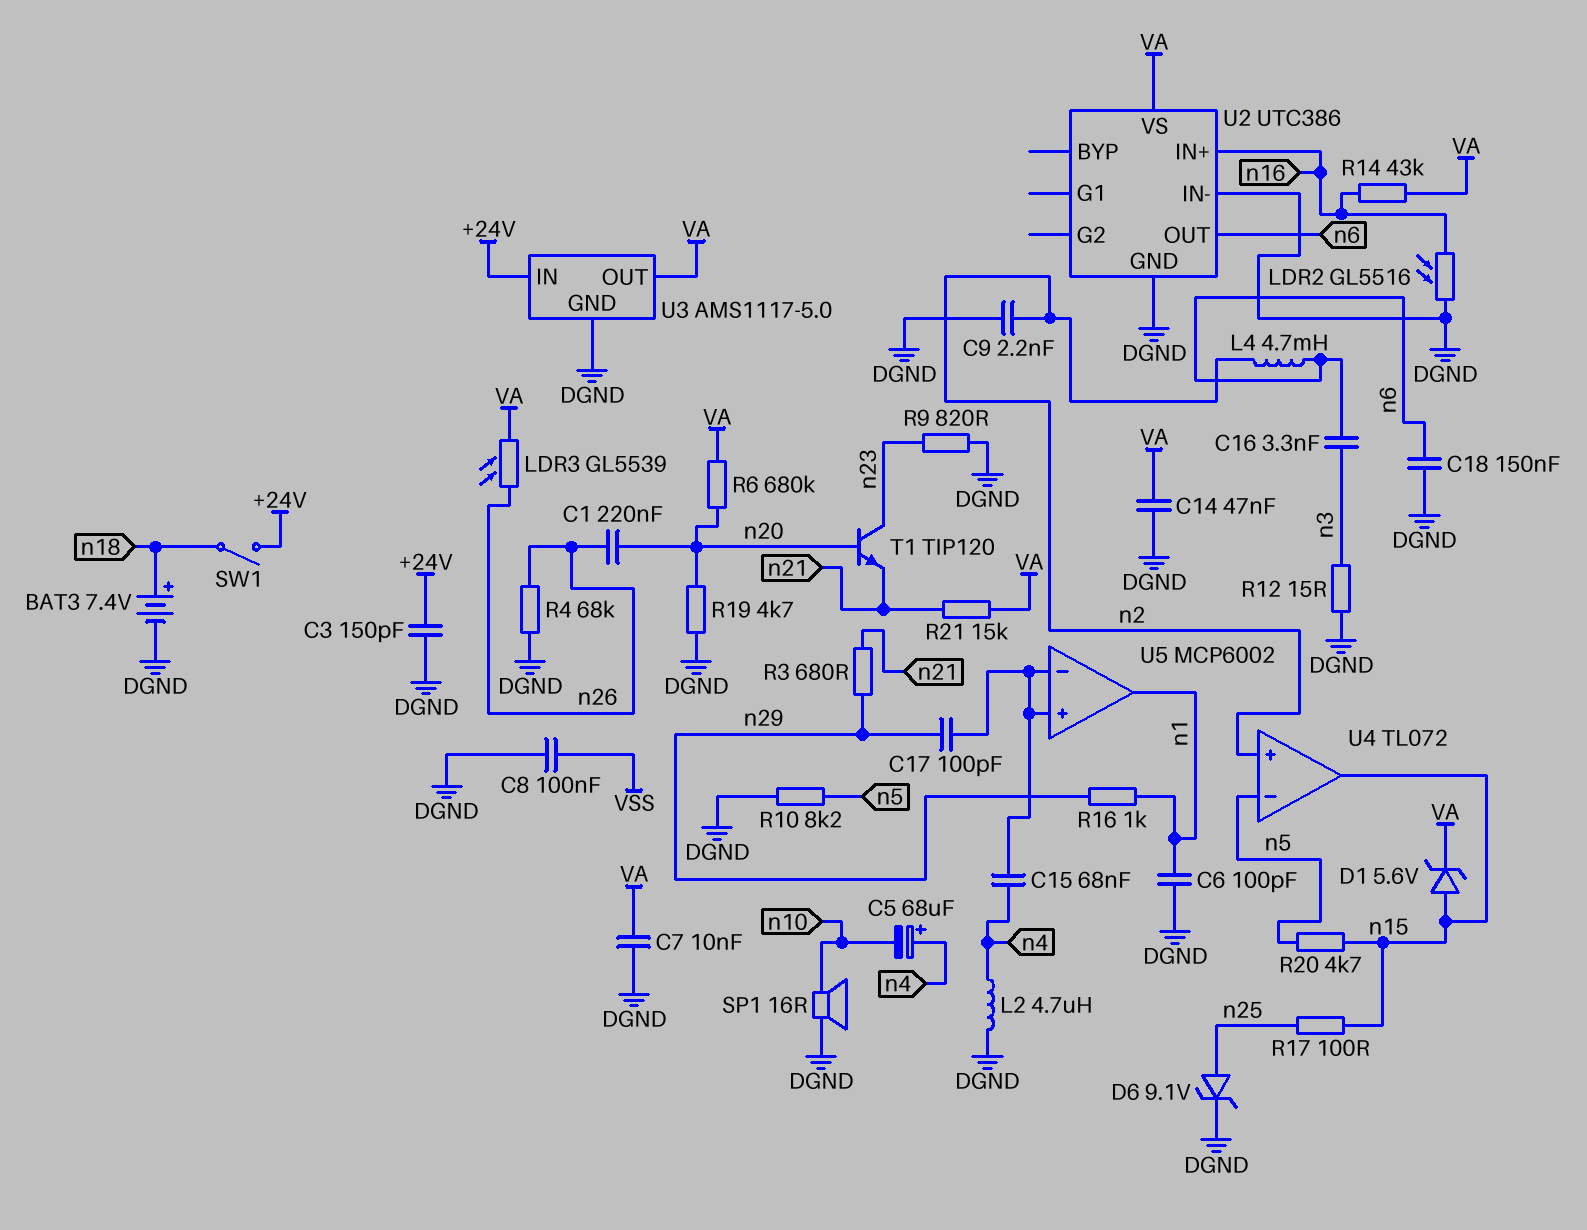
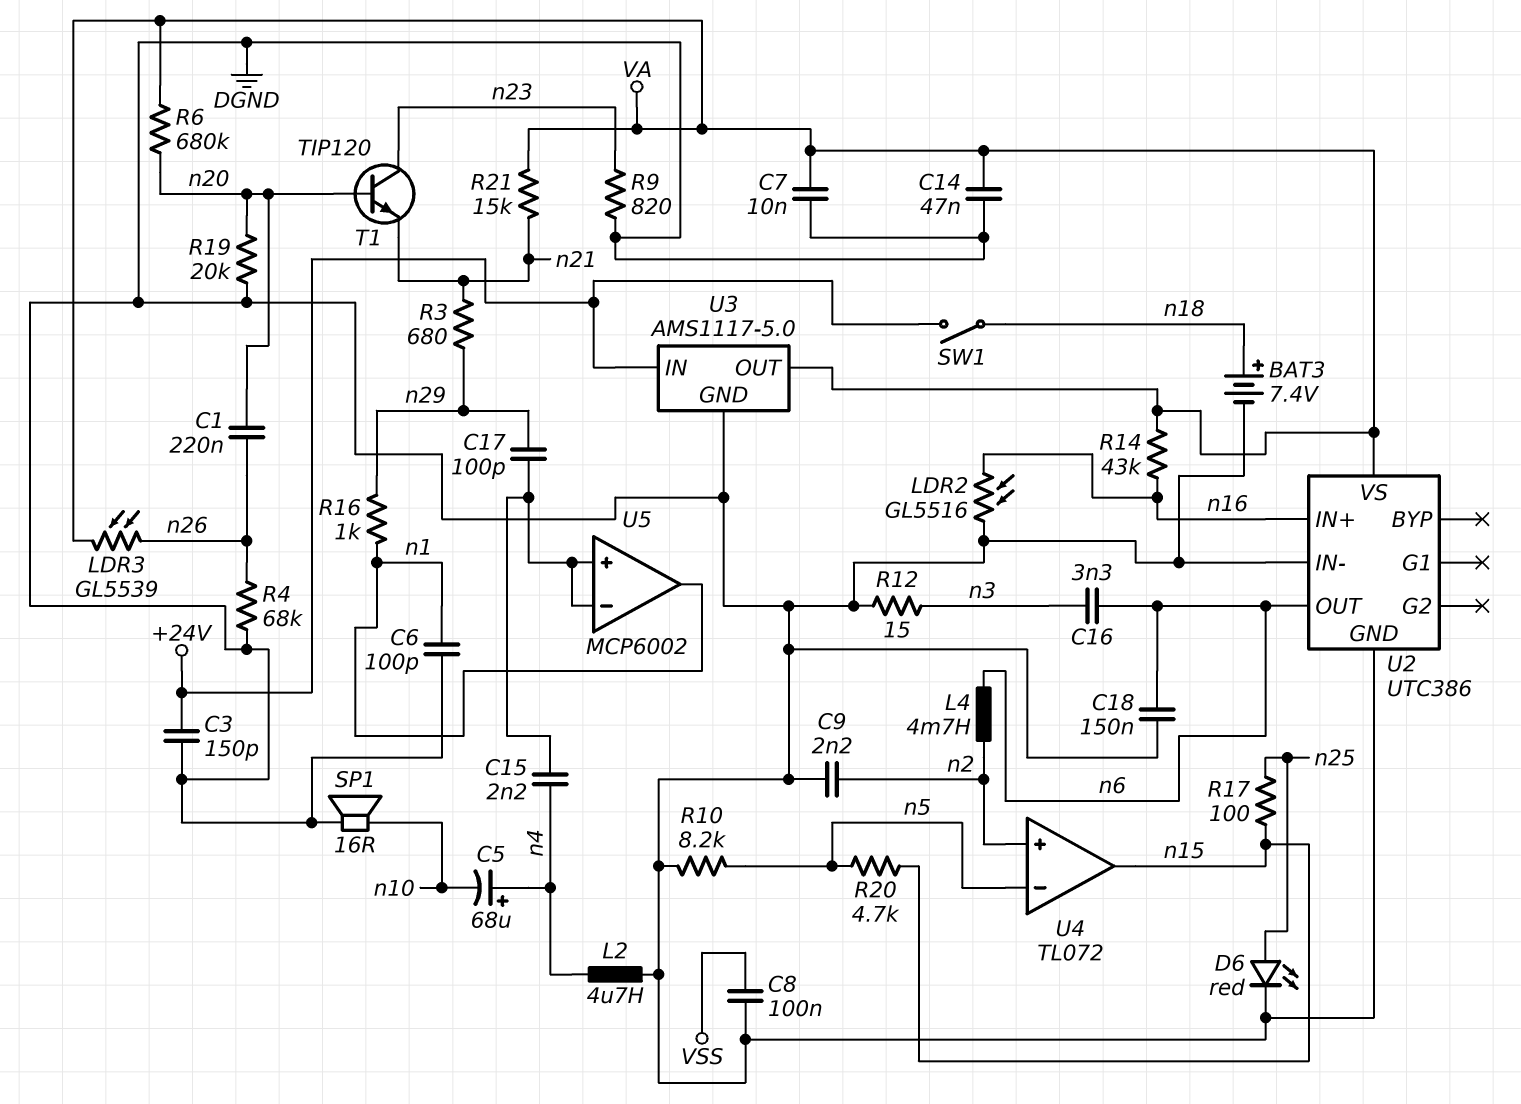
C15: 68nF (U5/in+, n4) -> 2.2nF (U5/in+, n4)
D1: zener 5.6V (A n15, K VA) -> none
D6: zener 9.1V (A n25, K DGND) -> LED red (A n25, K DGND)
R19: 4.7k (DGND, n20) -> 20k (DGND, n20)

